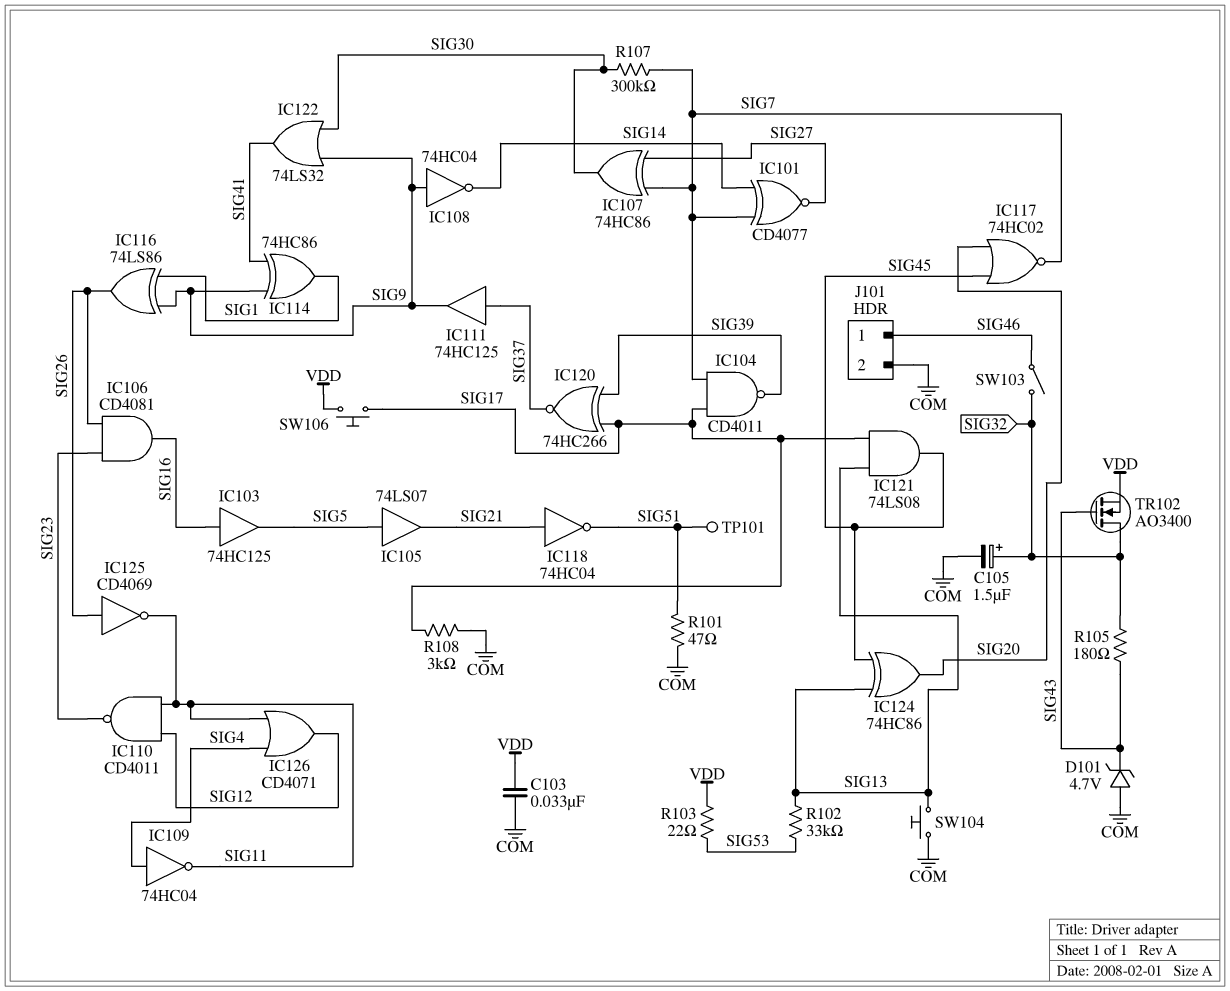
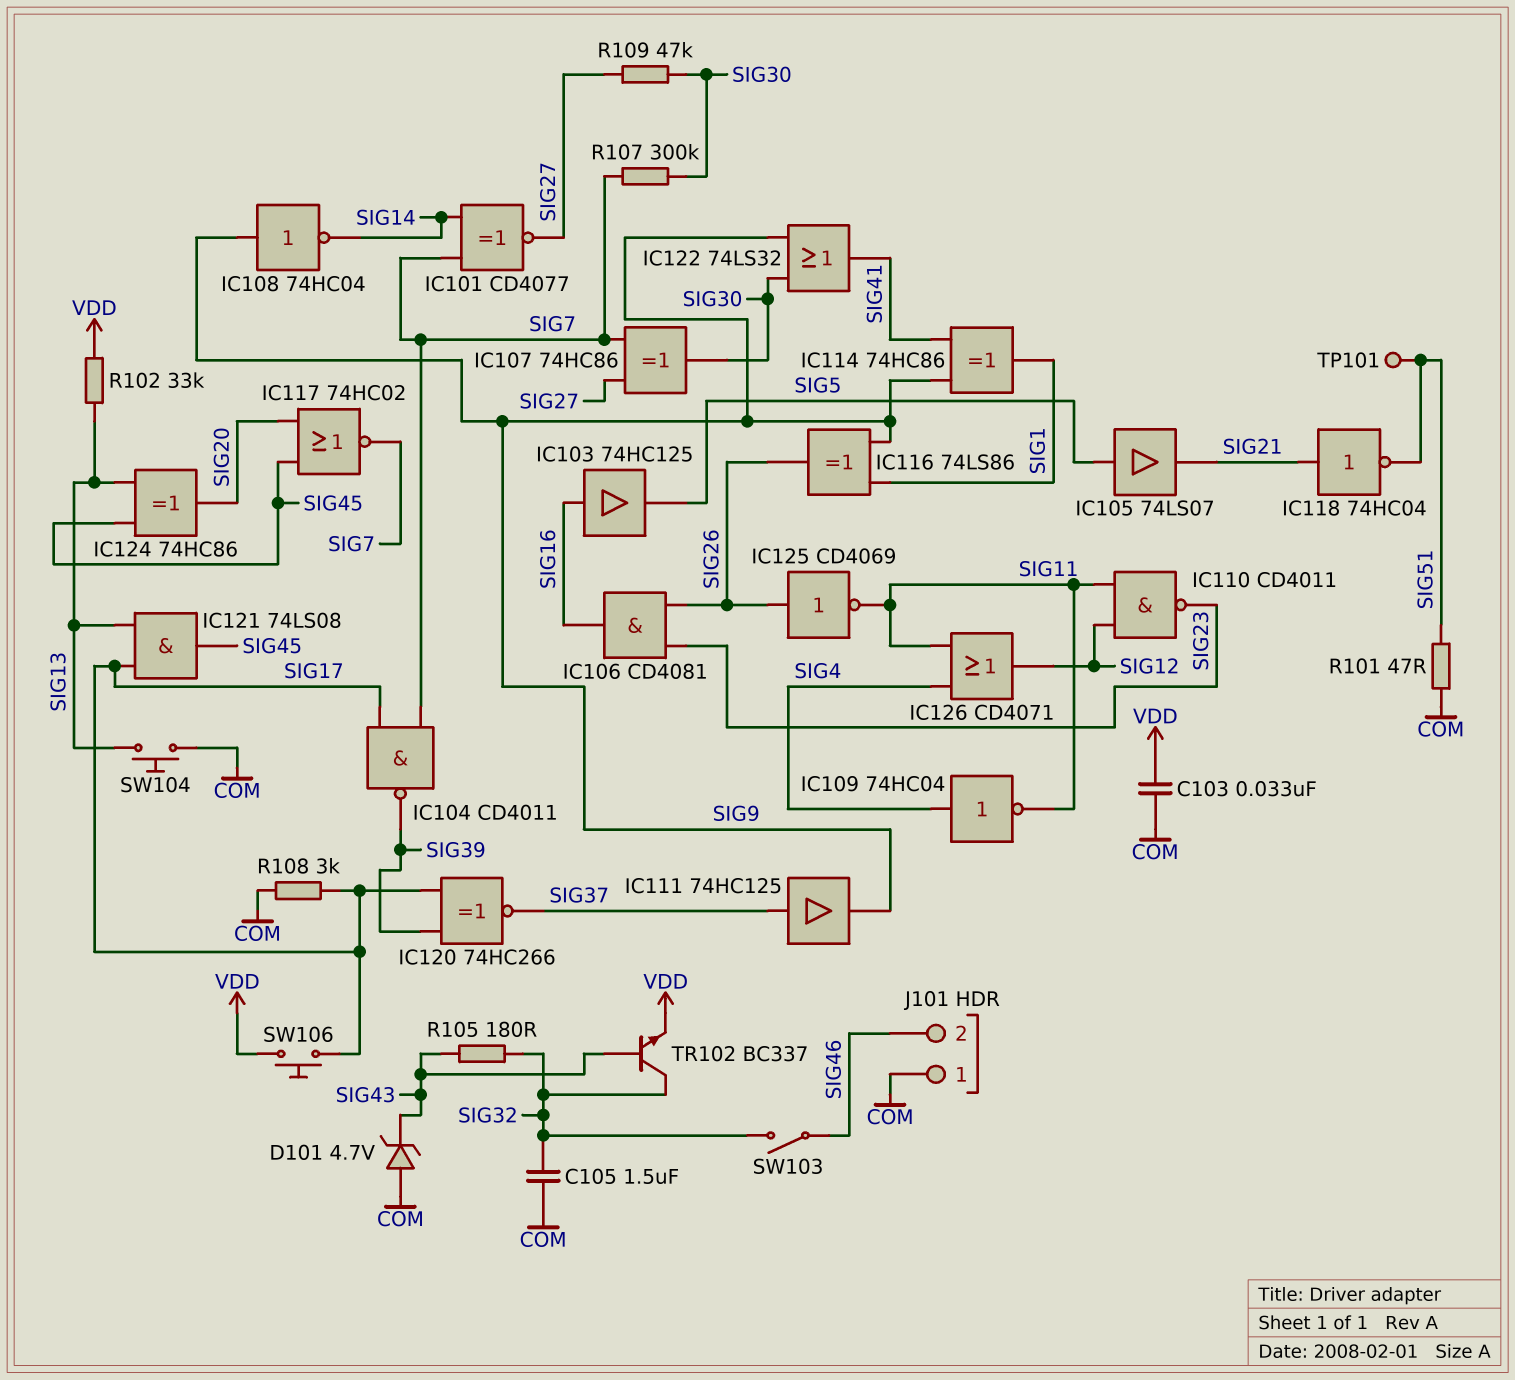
C105: 1.5uF (plus SIG32, minus COM) -> 1.5uF (COM, SIG32)
J101 pin 1: SIG46 -> COM
J101 pin 2: COM -> SIG46
R102: 33k (SIG13, SIG53) -> 33k (SIG13, VDD)
R103: 22 (SIG53, VDD) -> none
R109: none -> 47k (SIG27, SIG30)
TR102: NMOS AO3400 (G SIG43, D SIG32, S VDD) -> NPN BC337 (B SIG43, C SIG32, E VDD)

